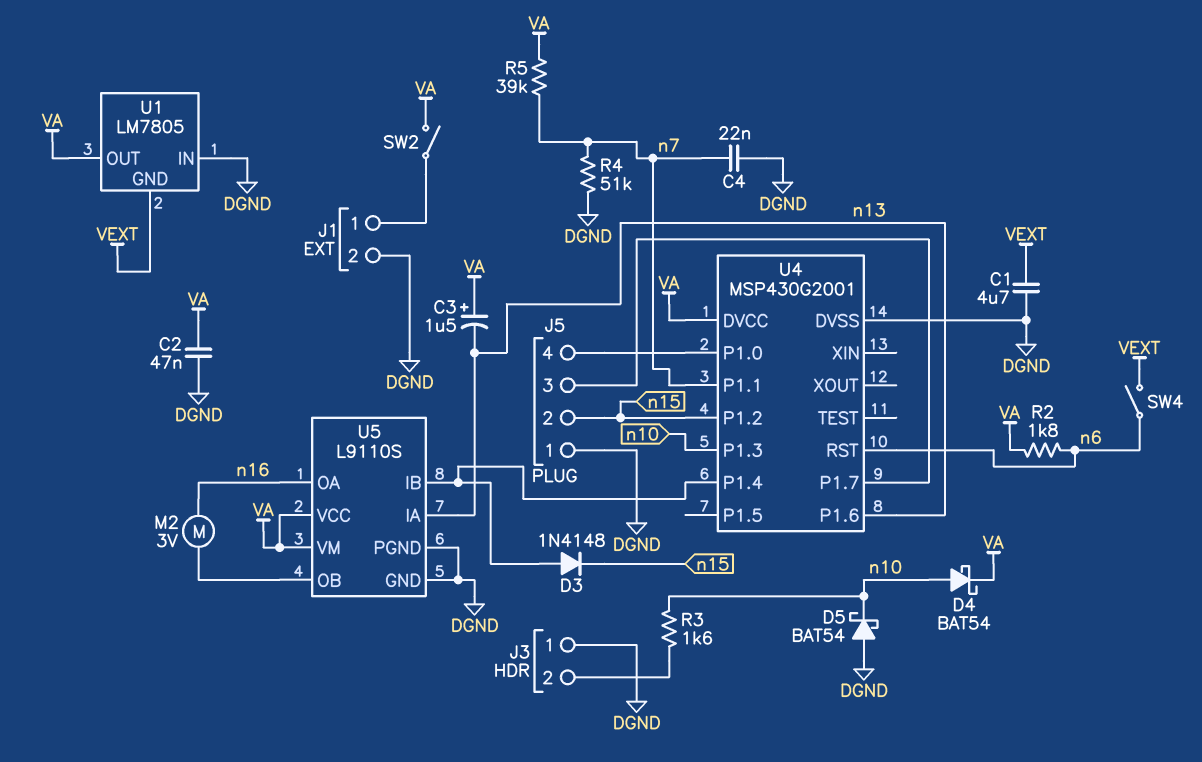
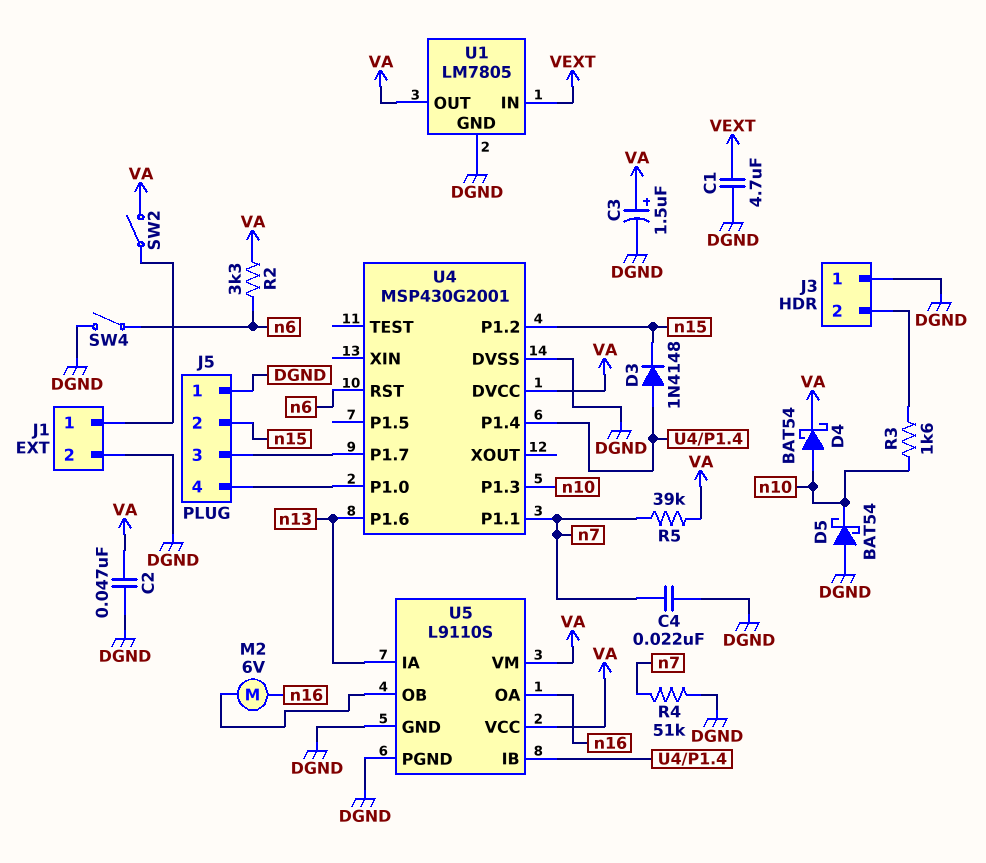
C3: 1.5uF (plus VA, minus n13) -> 1.5uF (plus VA, minus DGND)
M2: motor 3V (U5/OB, n16) -> motor 6V (U5/OB, n16)
R2: 1.8k (VA, n6) -> 3.3k (VA, n6)
SW4: switch (VEXT, n6) -> switch (DGND, n6)
U1 pin GND: VEXT -> DGND
U1 pin IN: DGND -> VEXT

